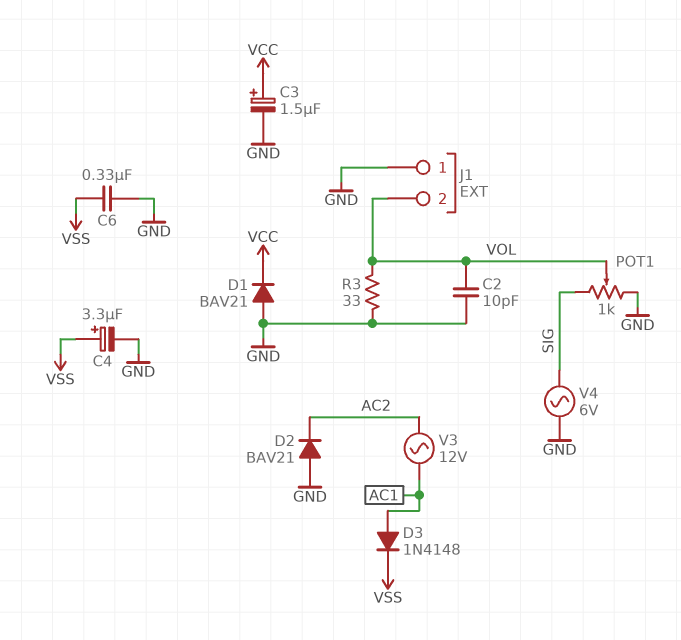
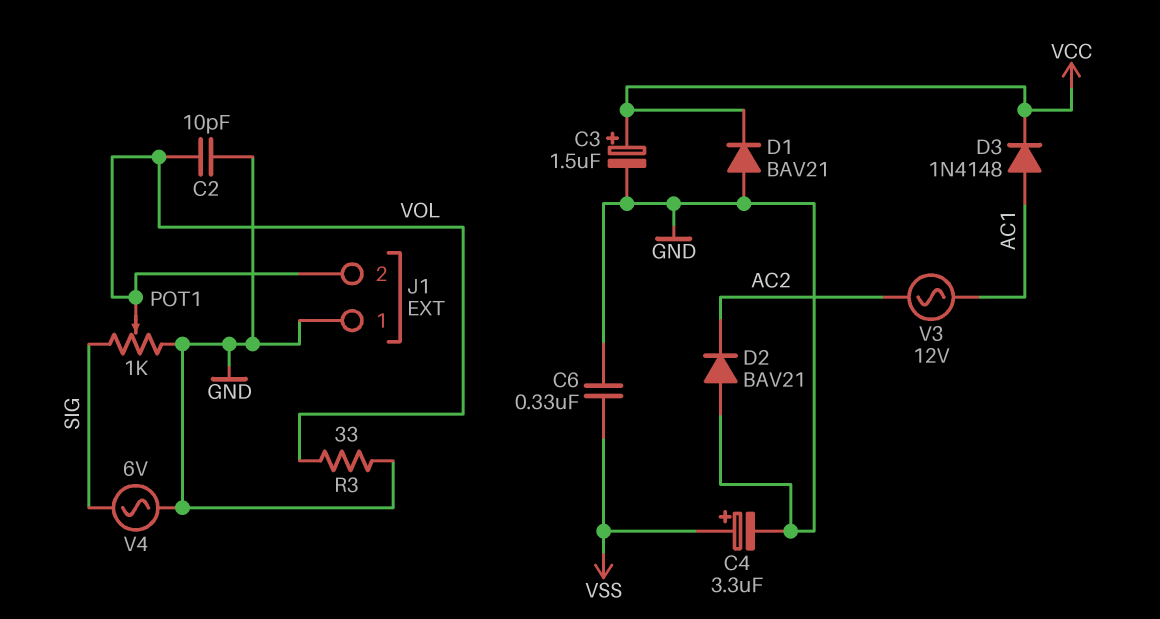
D3: diode 1N4148 (A AC1, K VSS) -> diode 1N4148 (A AC1, K VCC)

